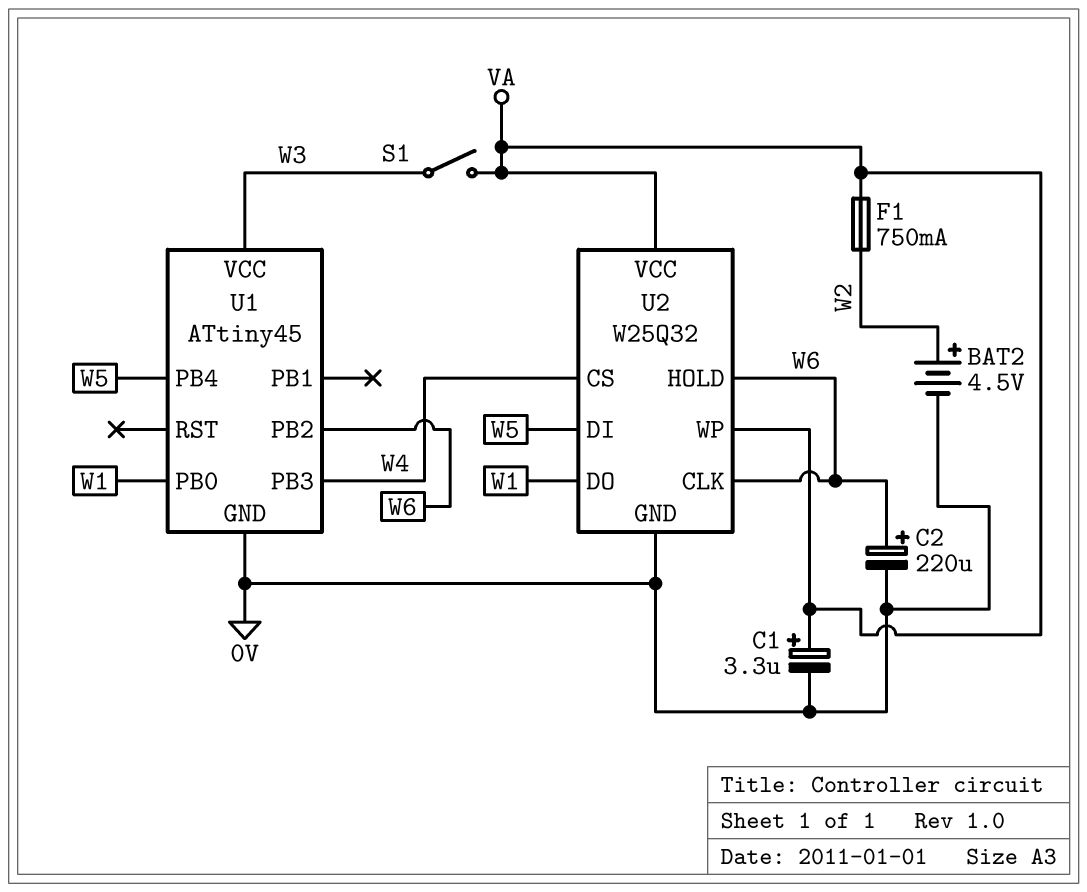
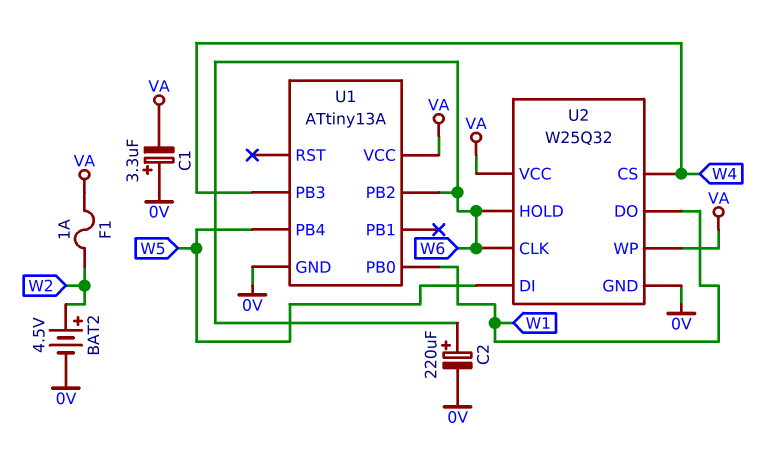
C1: 3.3uF (plus VA, minus 0V) -> 3.3uF (plus 0V, minus VA)
F1: 750mA (VA, W2) -> 1A (VA, W2)
S1: switch (VA, W3) -> none
U1: ATtiny45 -> ATtiny13A
U1 pin VCC: W3 -> VA

